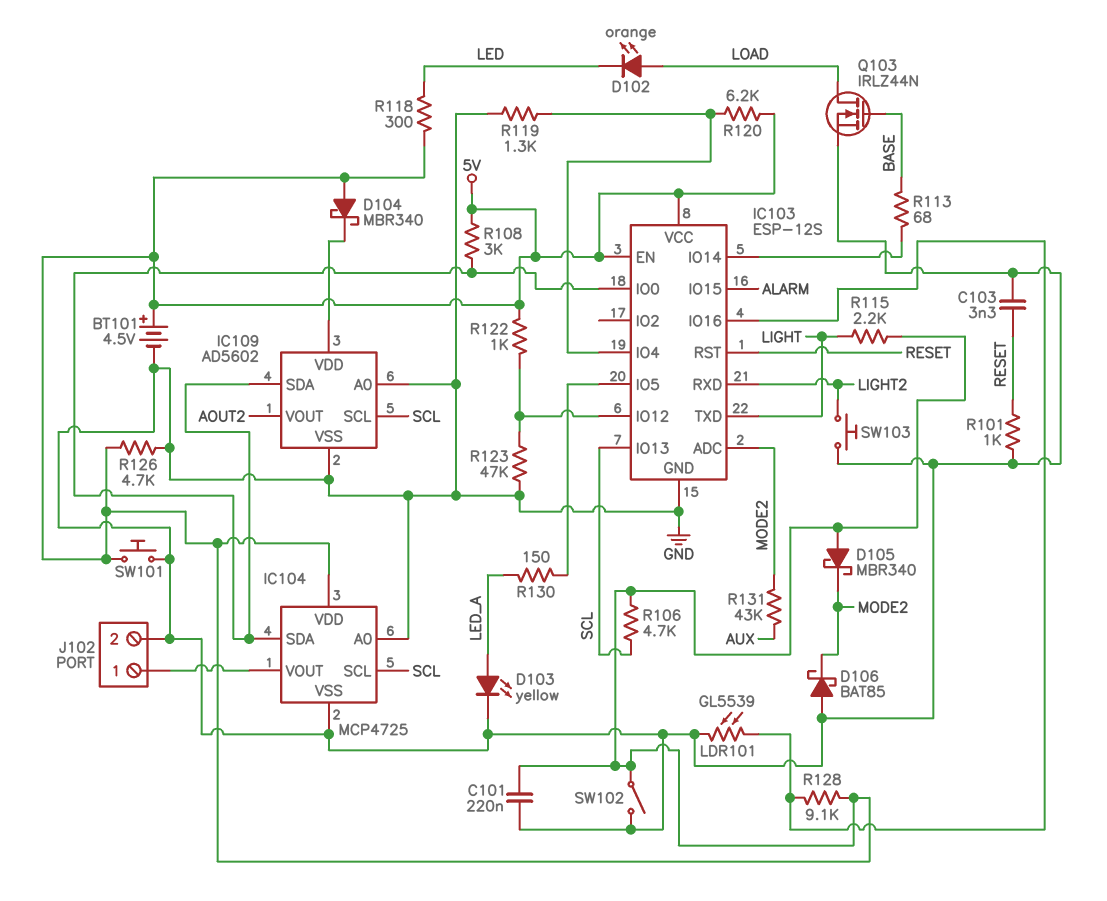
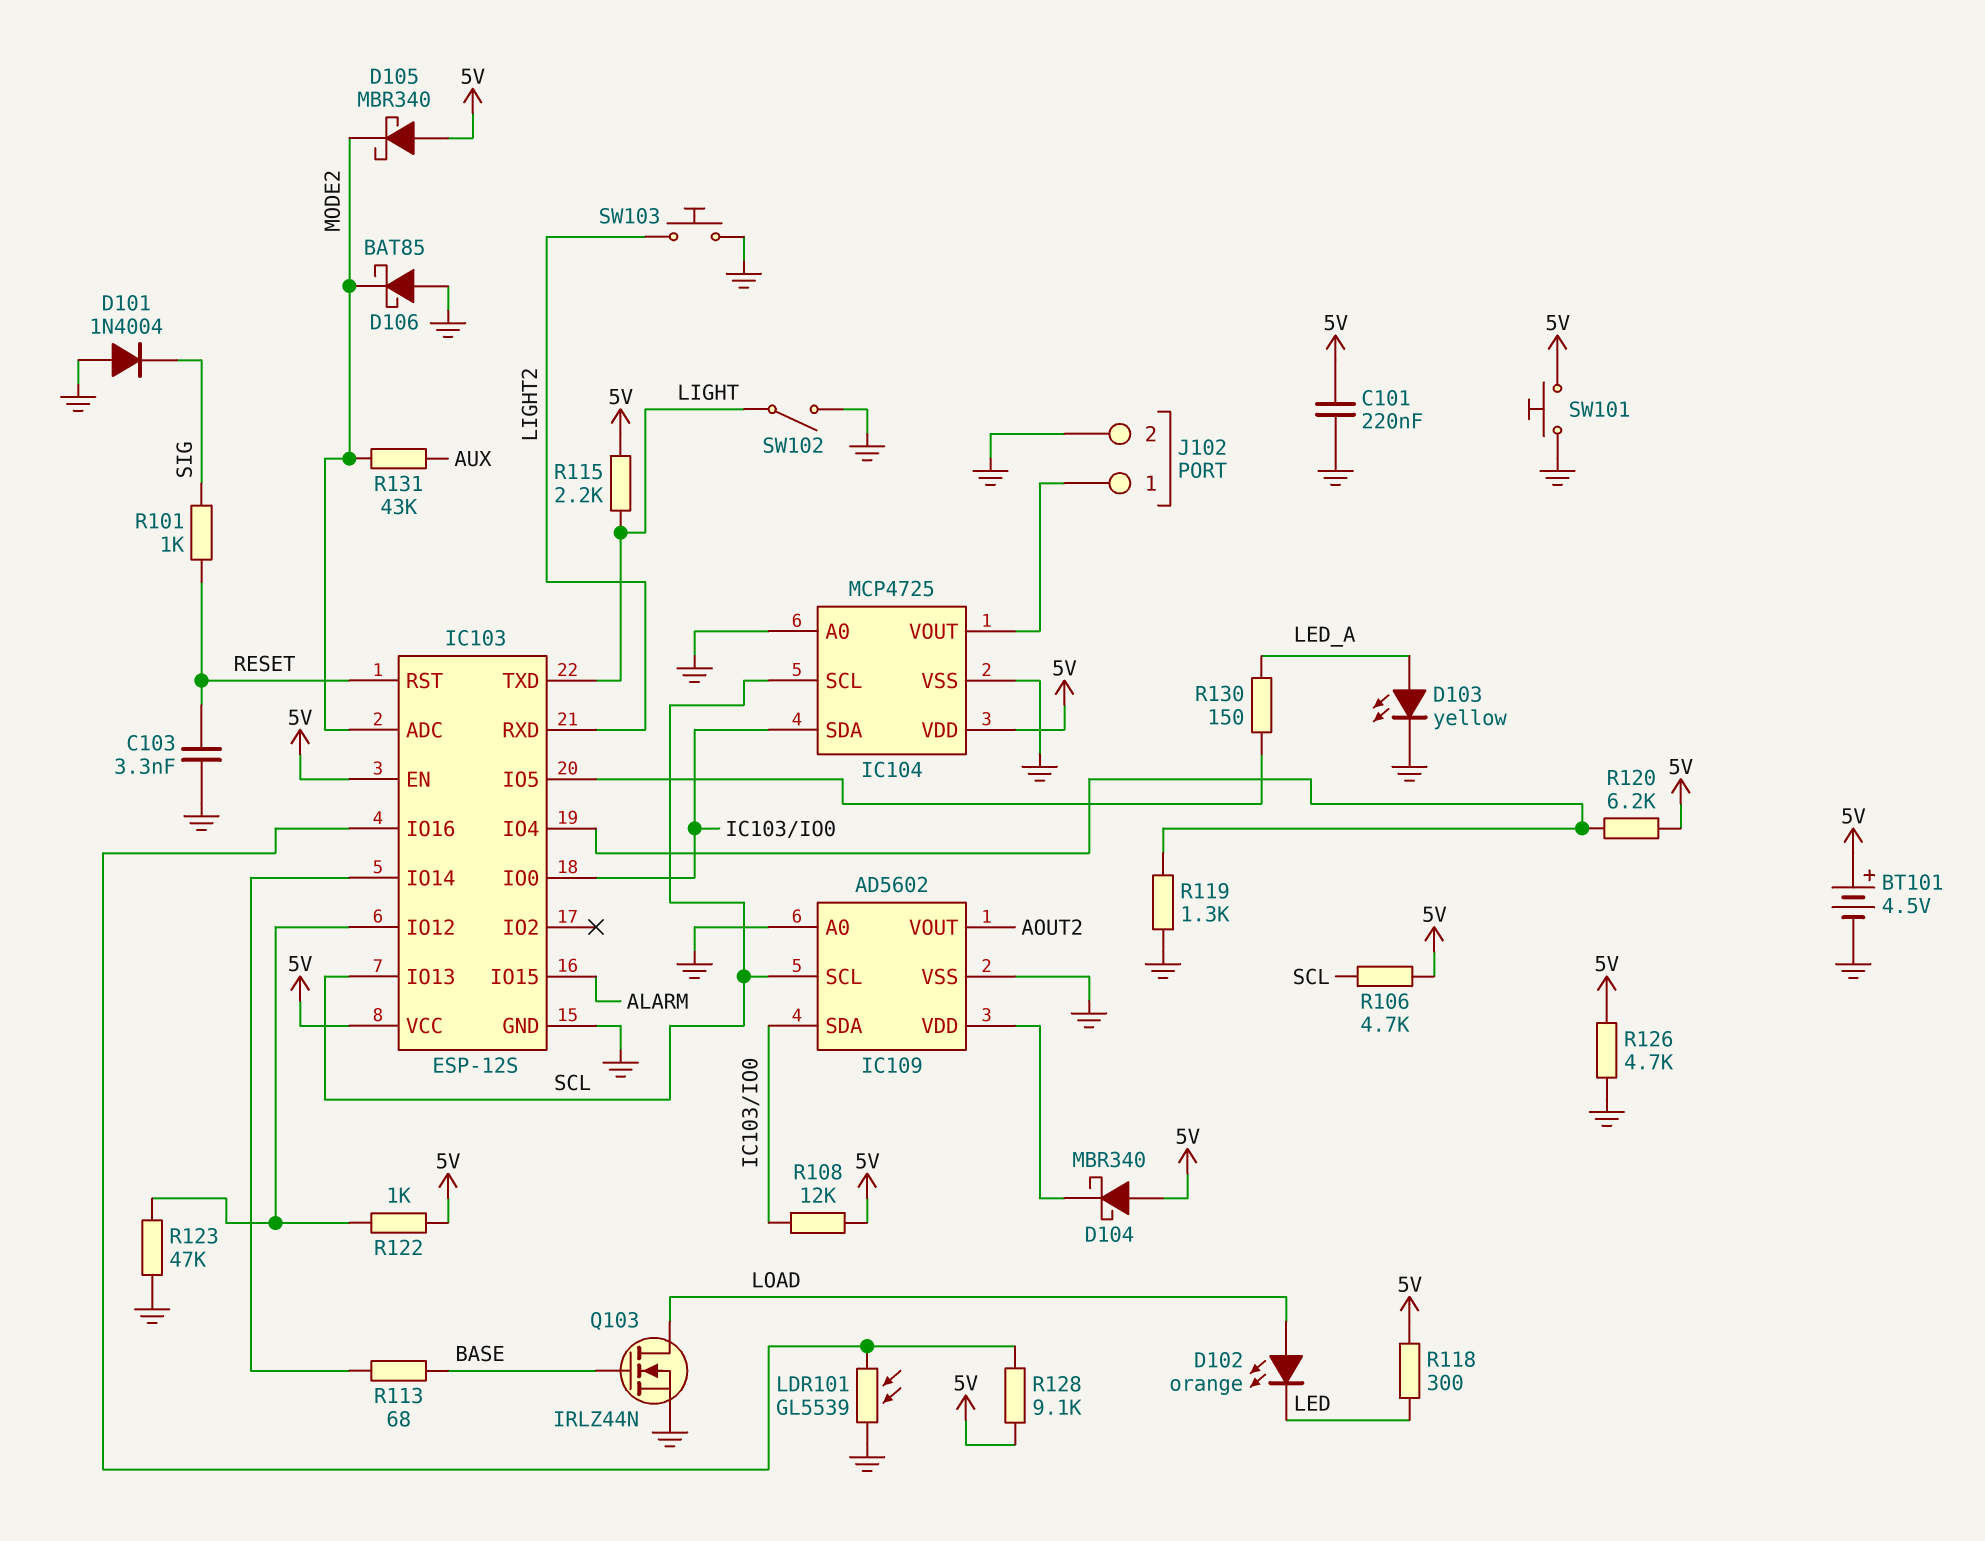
D101: none -> diode 1N4004 (A GND, K SIG)
R101: 1k (GND, RESET) -> 1k (RESET, SIG)
R108: 3k (5V, IC103/IO0) -> 12k (5V, IC103/IO0)
SW102: switch (5V, GND) -> switch (GND, LIGHT)

